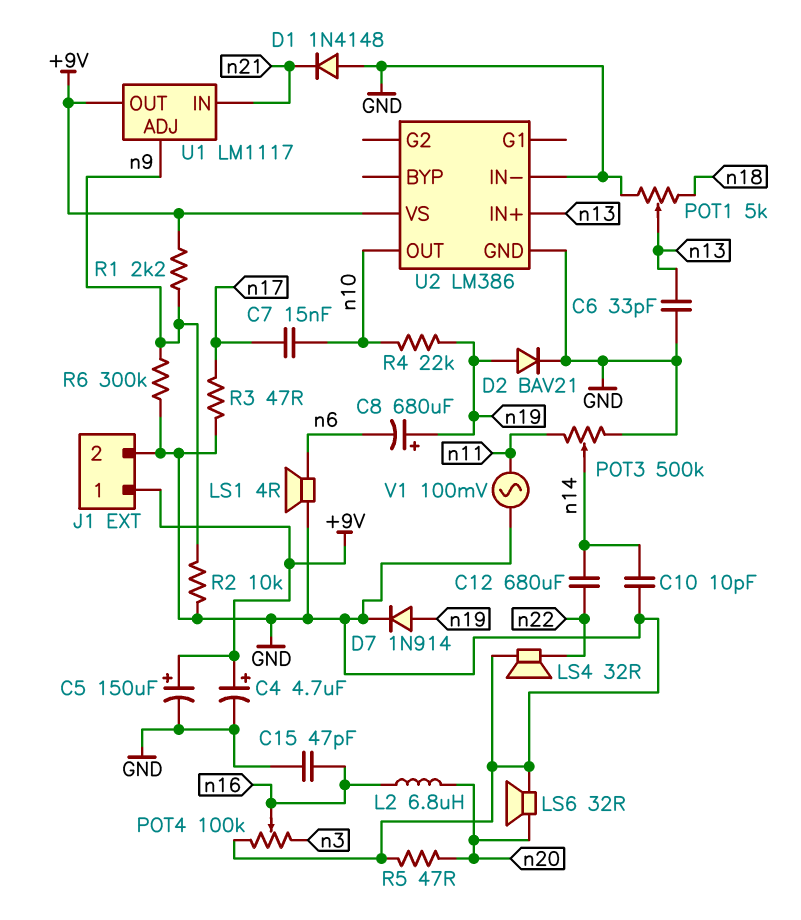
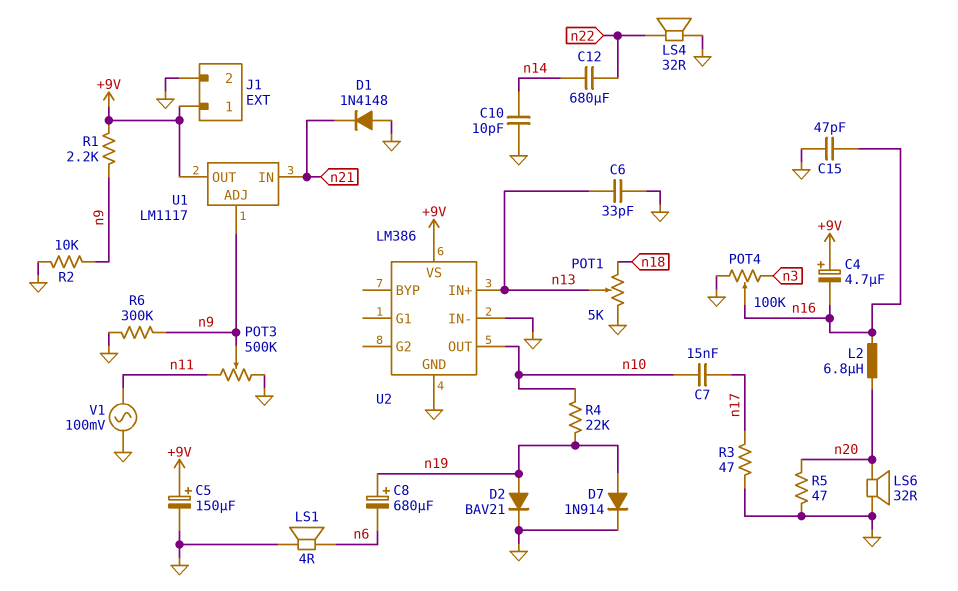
C4: 4.7uF (plus +9V, minus GND) -> 4.7uF (plus +9V, minus n16)
POT3: 500k (GND, n11, wiper n14) -> 500k (GND, n11, wiper n9)

